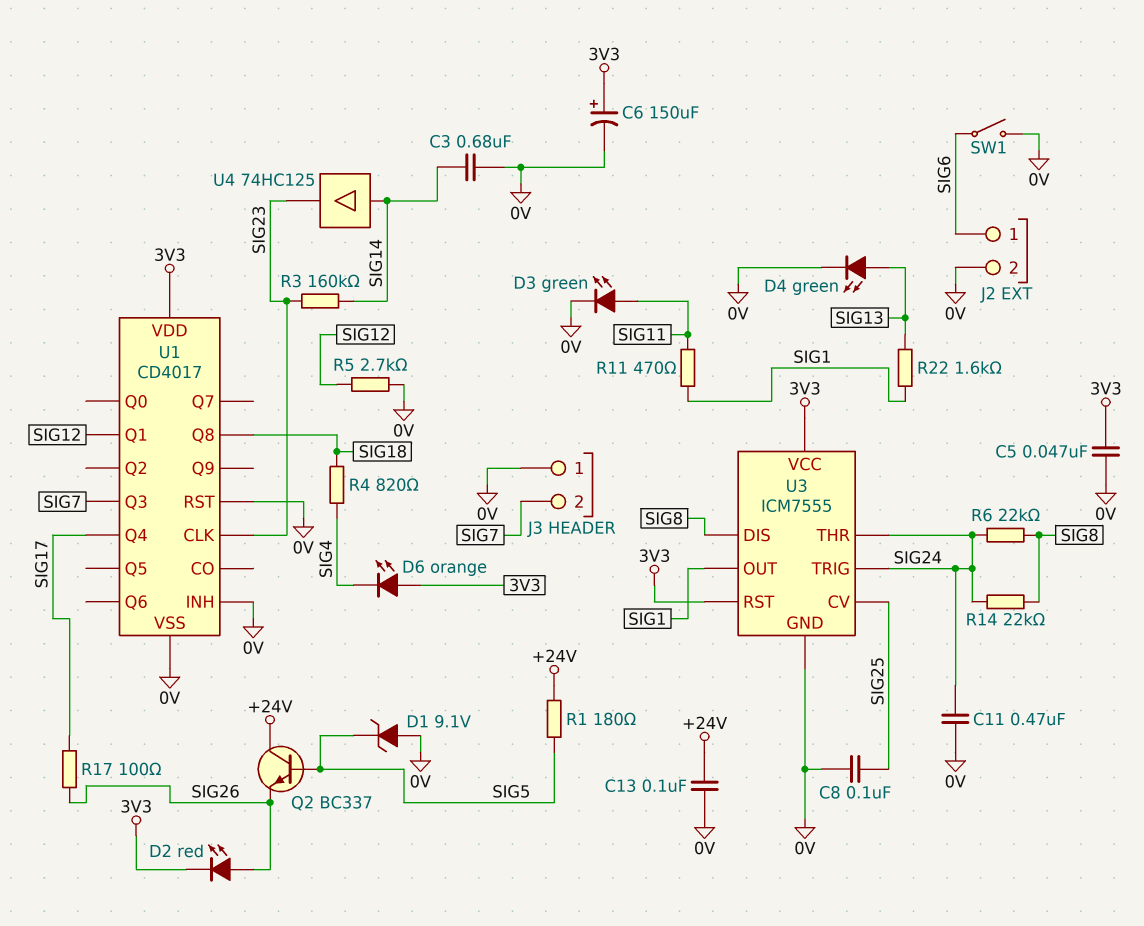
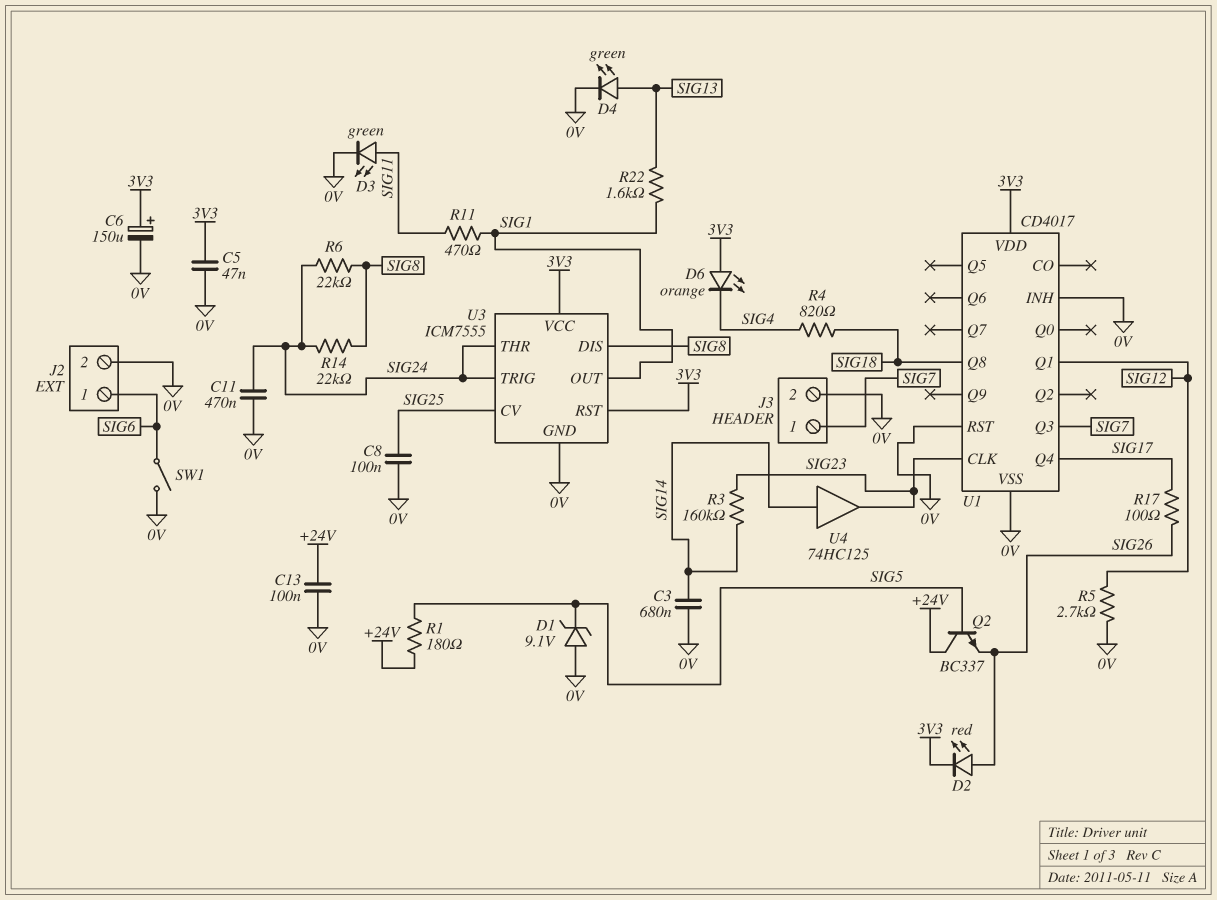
J3 pin 1: 0V -> SIG7
J3 pin 2: SIG7 -> 0V

